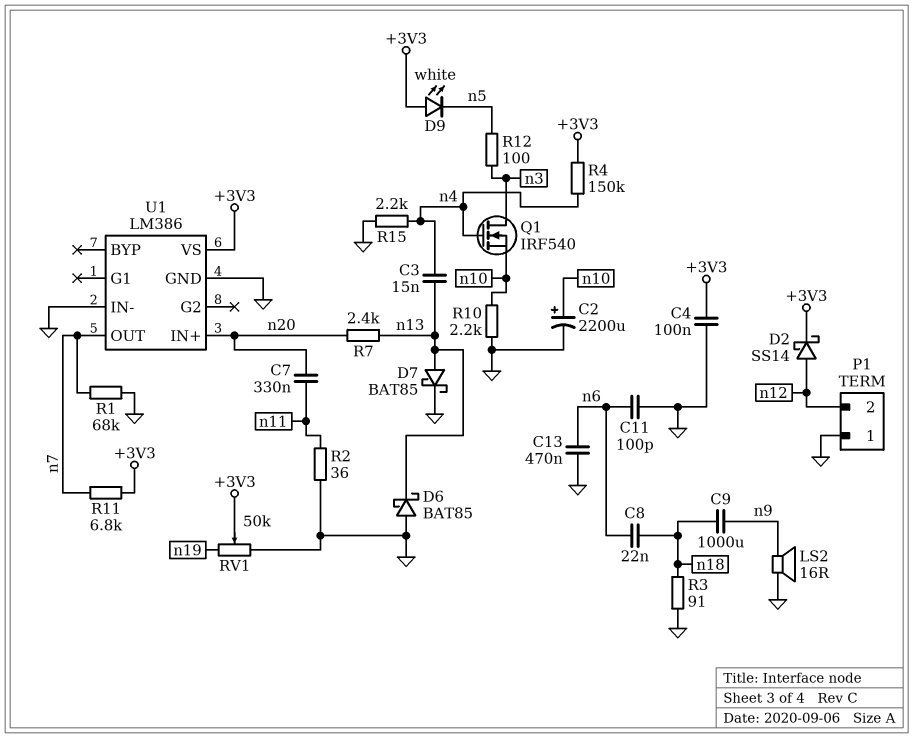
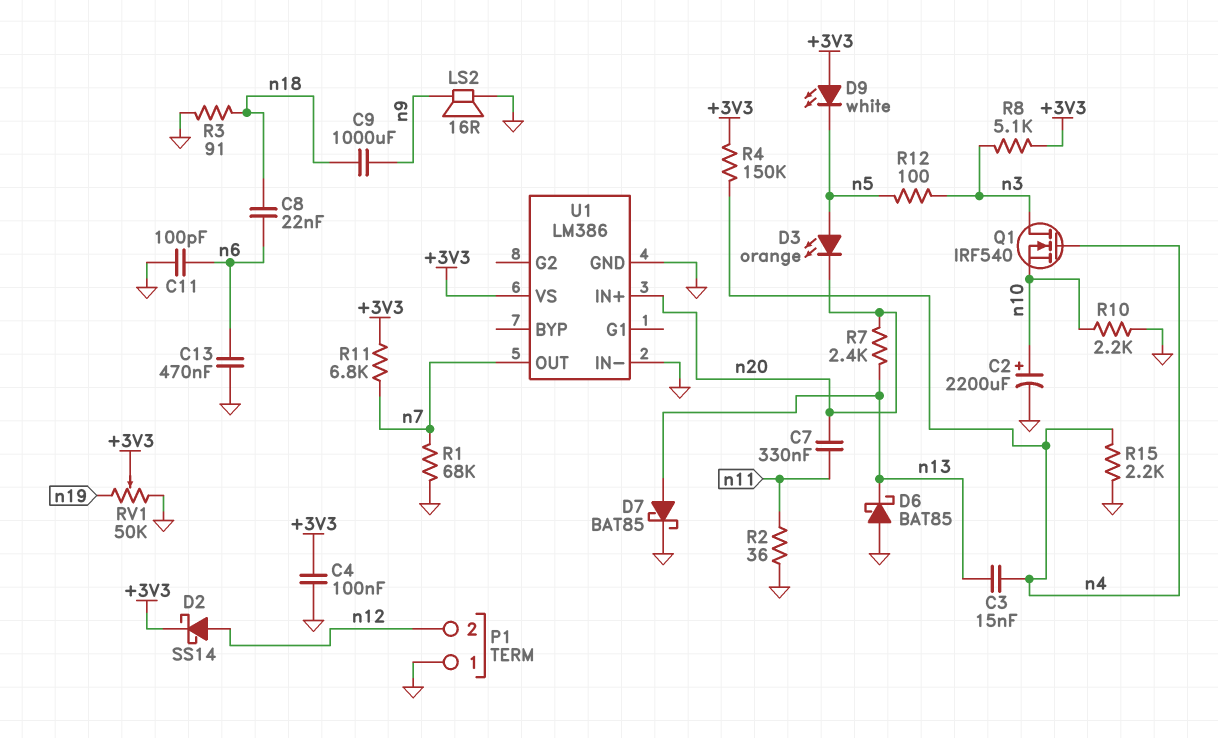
D3: none -> LED orange (A n5, K n20)
R8: none -> 5.1k (+3V3, n3)

